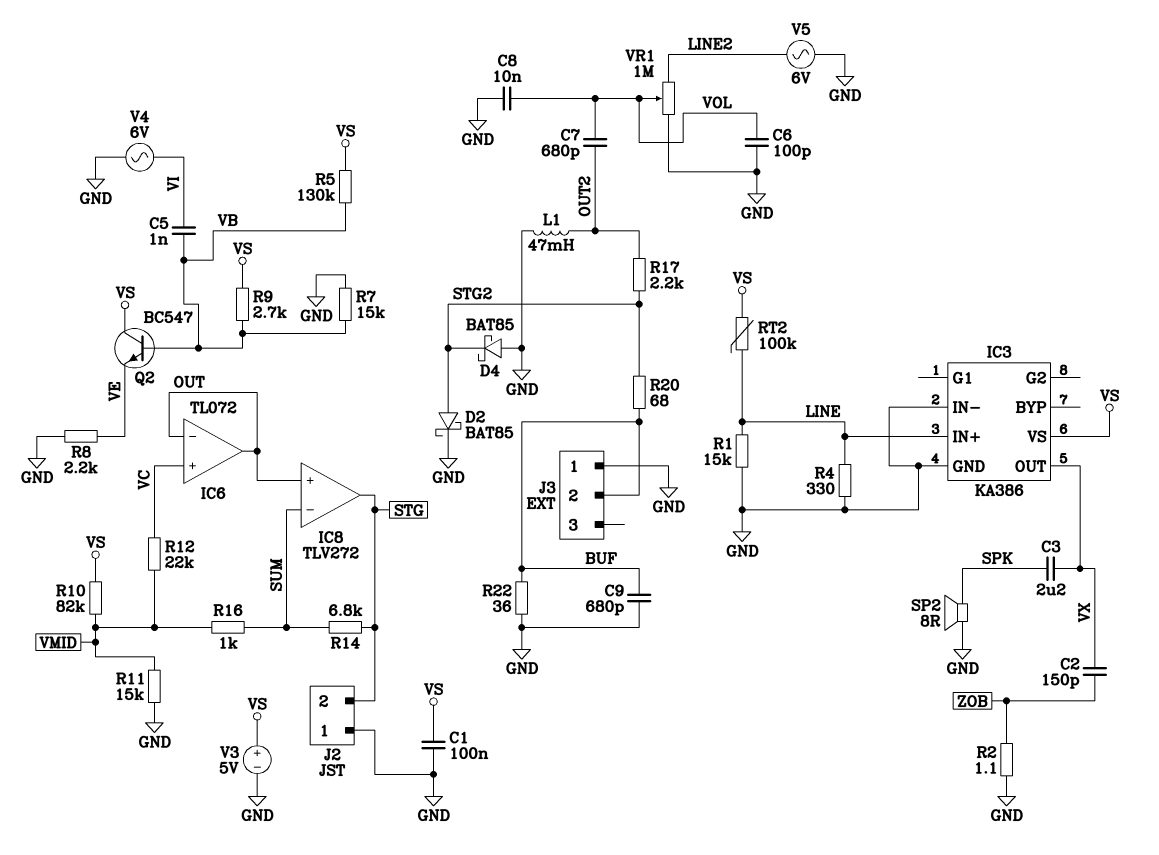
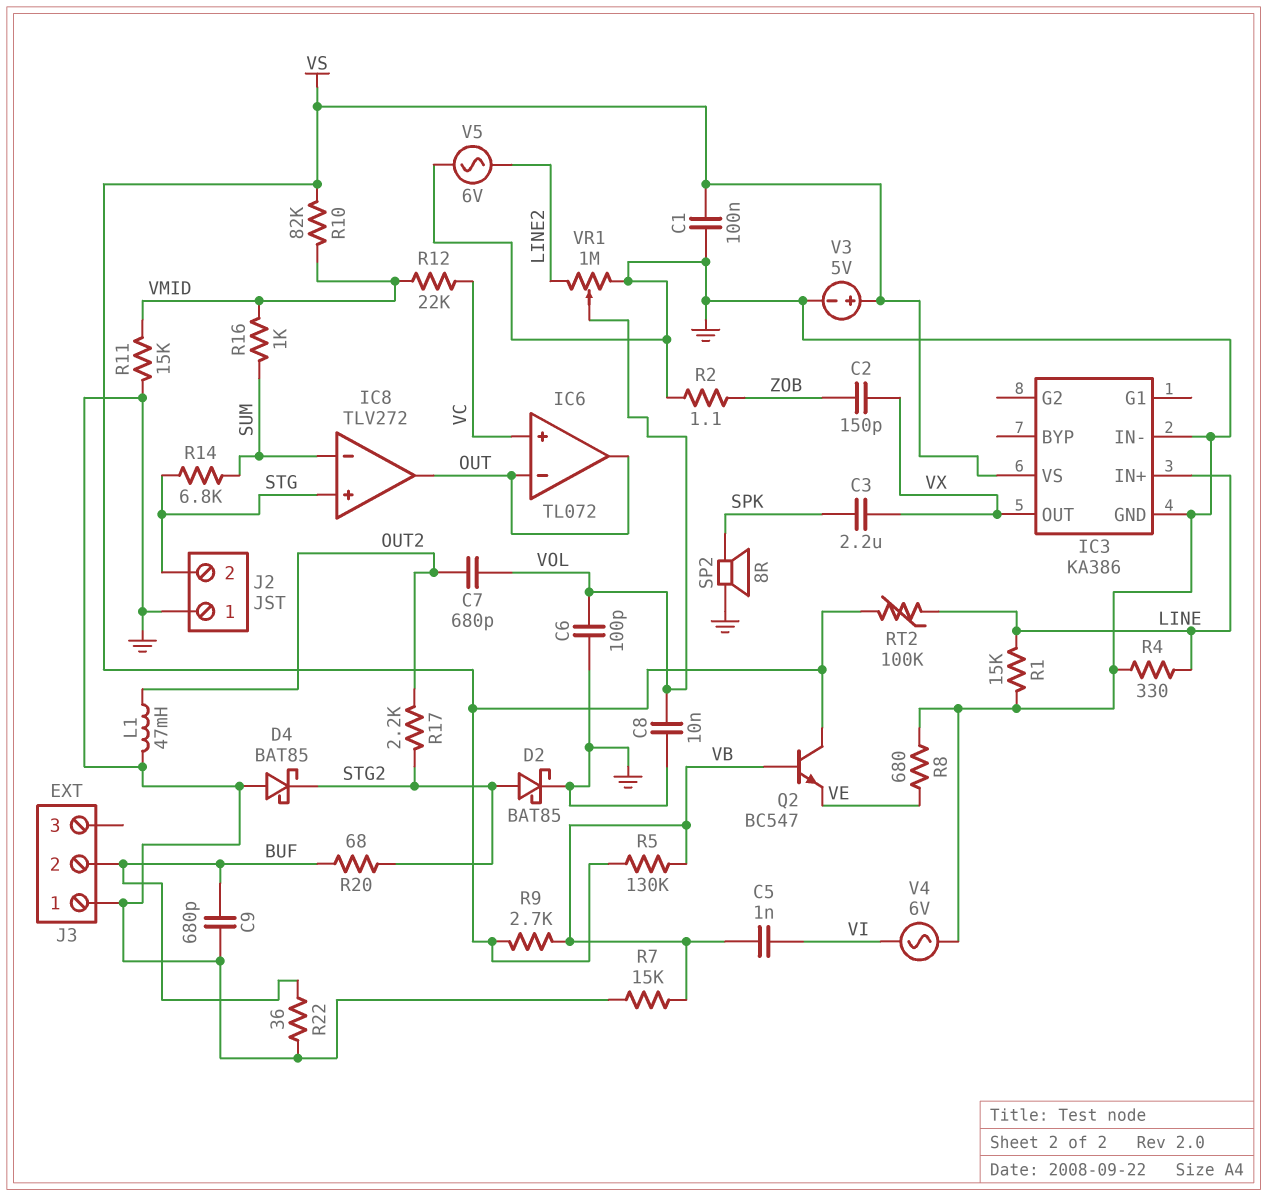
IC8 pin in+: OUT -> STG
IC8 pin out: STG -> OUT
R8: 2.2k (GND, VE) -> 680 (GND, VE)

